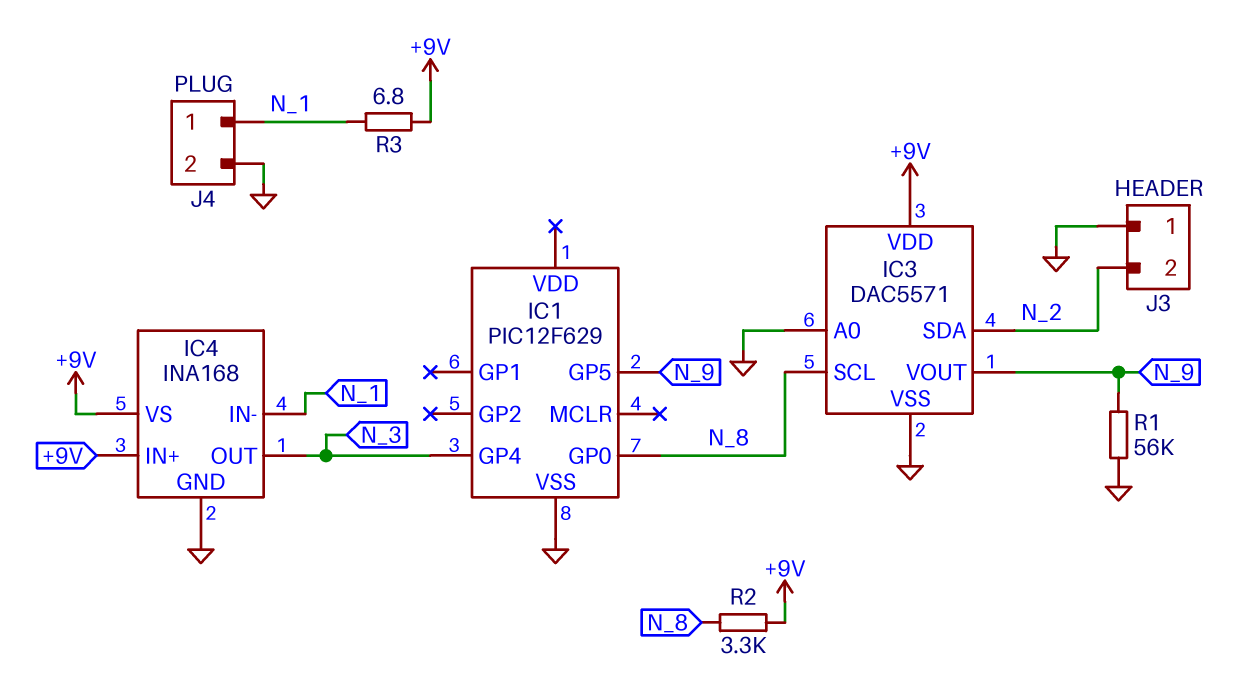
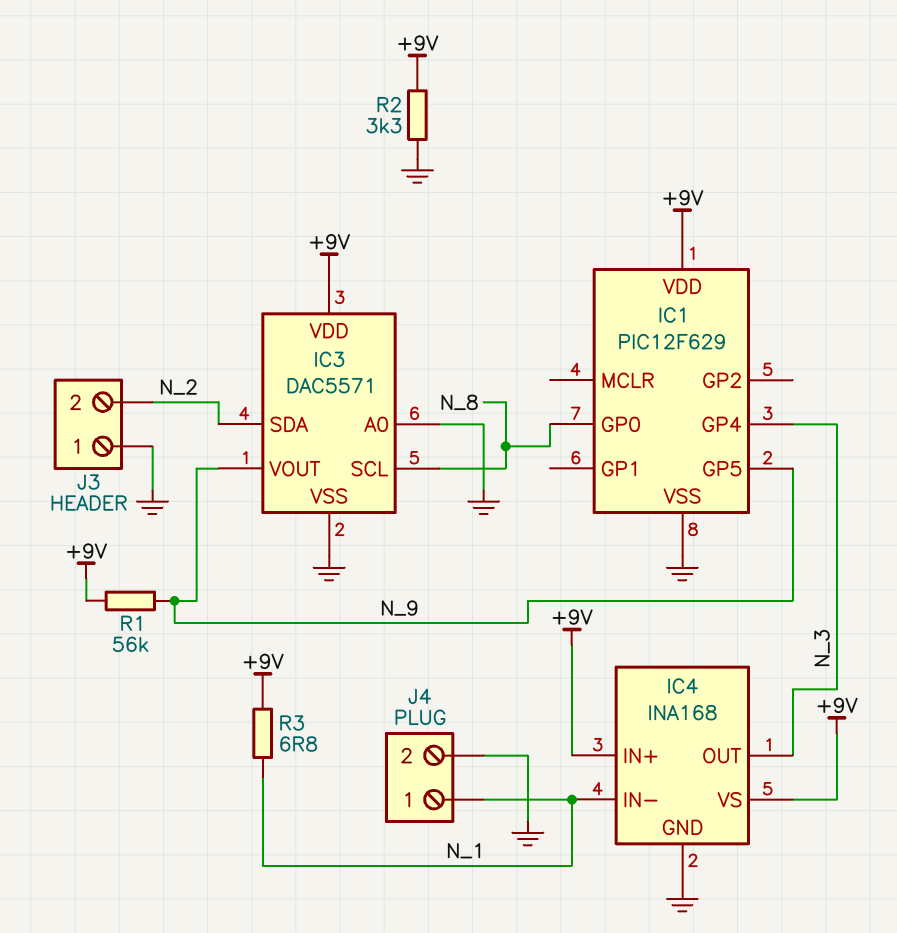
IC1 pin VDD: none -> +9V
R1: 56k (GND, N_9) -> 56k (+9V, N_9)
R2: 3.3k (+9V, N_8) -> 3.3k (+9V, GND)

